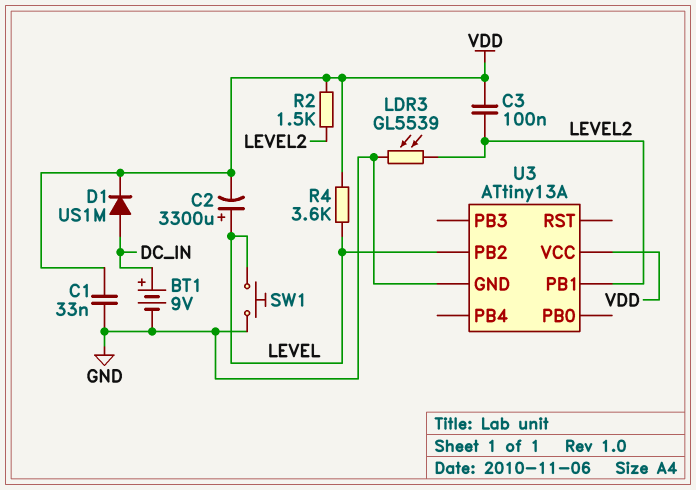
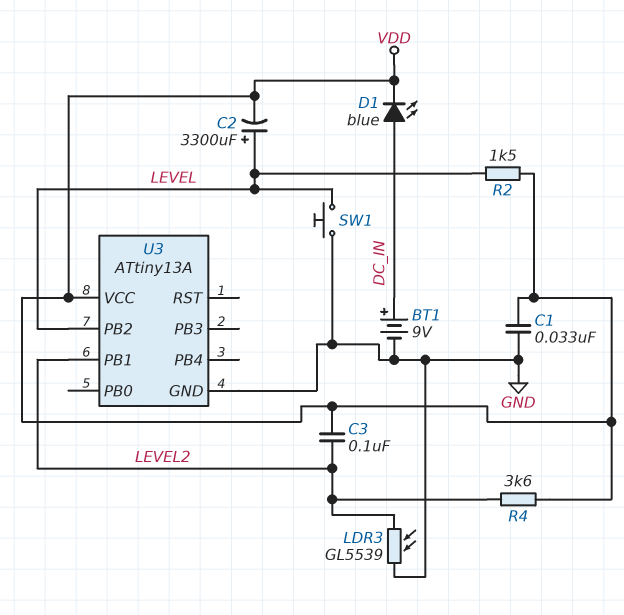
D1: diode US1M (A DC_IN, K VDD) -> LED blue (A DC_IN, K VDD)
R2: 1.5k (LEVEL2, VDD) -> 1.5k (LEVEL, VDD)
R4: 3.6k (LEVEL, VDD) -> 3.6k (LEVEL2, VDD)

